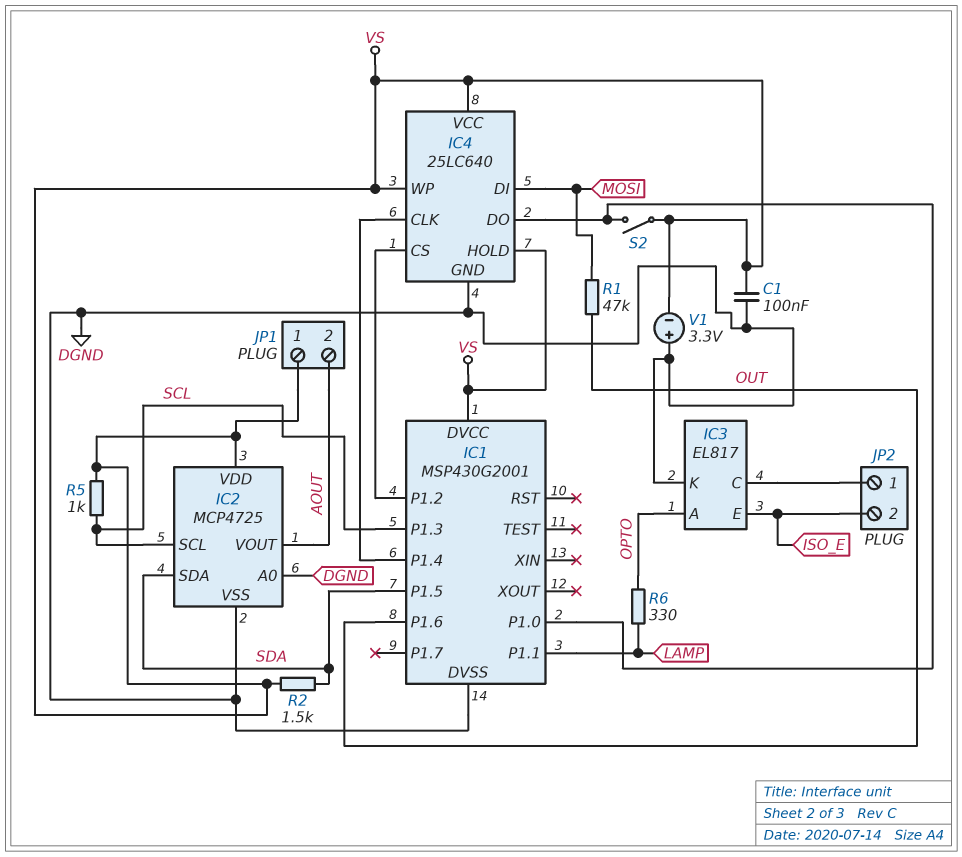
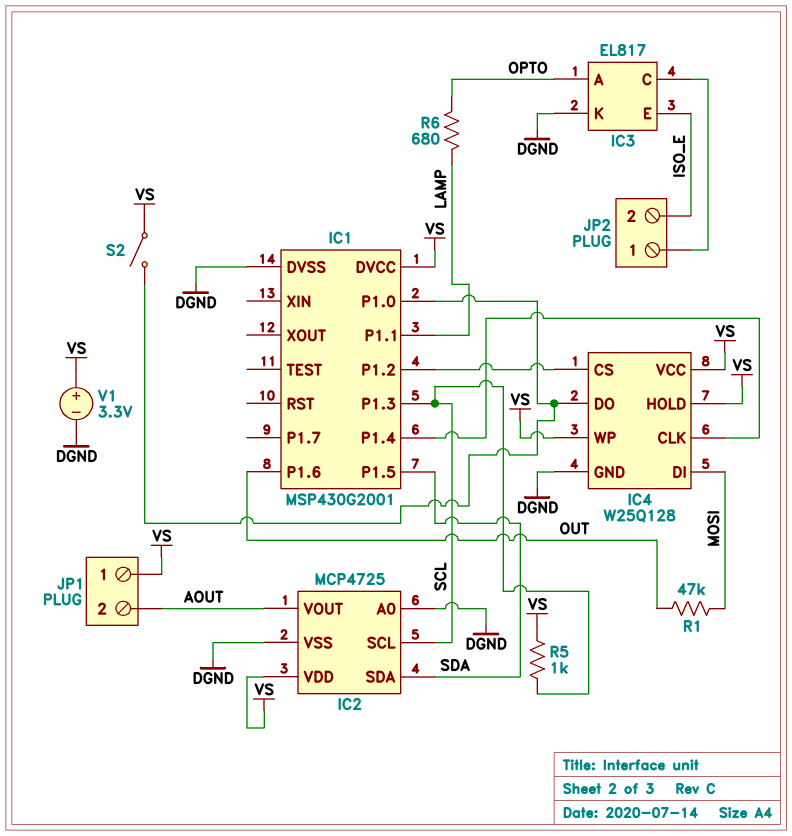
C1: 100nF (DGND, VS) -> none
IC4: 25LC640 -> W25Q128
R2: 1.5k (SDA, VS) -> none
R6: 330 (LAMP, OPTO) -> 680 (LAMP, OPTO)
V1: 3.3V (plus DGND, minus VS) -> 3.3V (plus VS, minus DGND)

